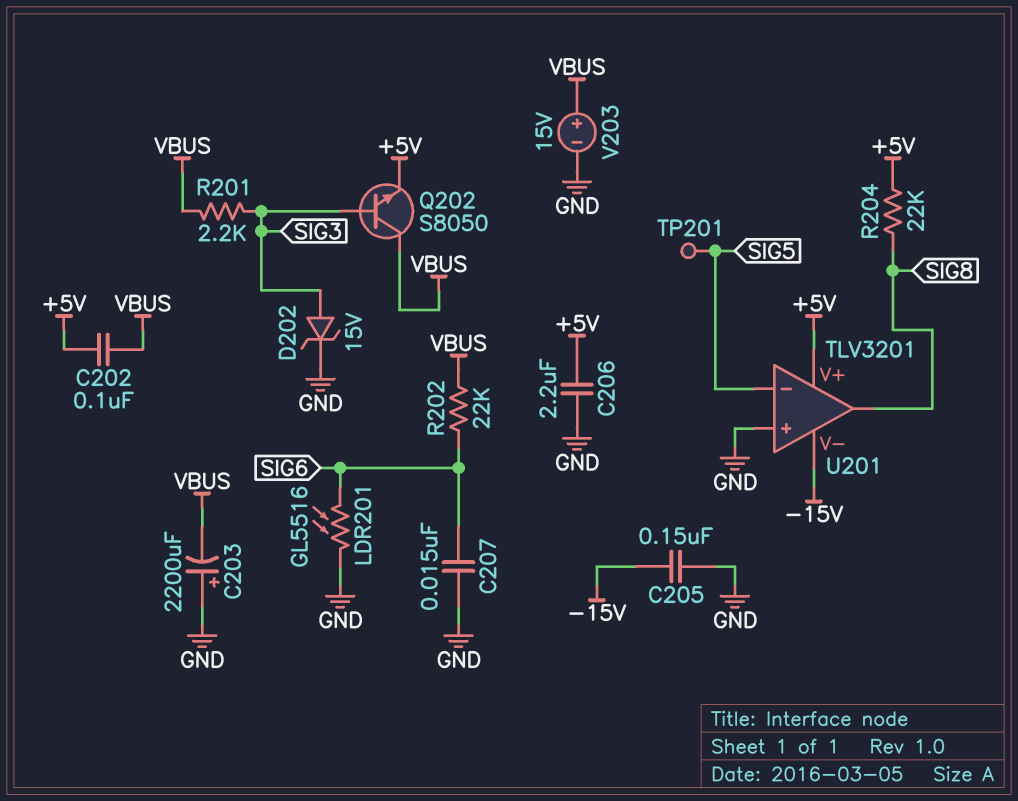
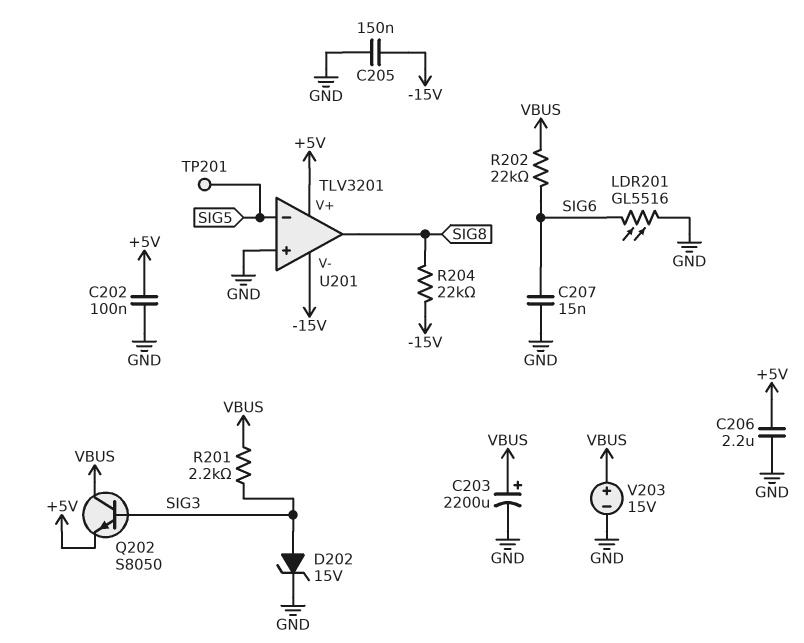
C202: 100nF (+5V, VBUS) -> 100nF (+5V, GND)
C203: 2200uF (plus GND, minus VBUS) -> 2200uF (plus VBUS, minus GND)
R204: 22k (+5V, SIG8) -> 22k (-15V, SIG8)

